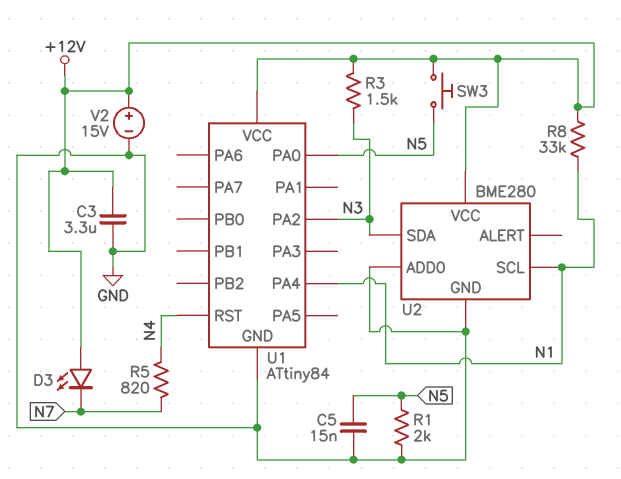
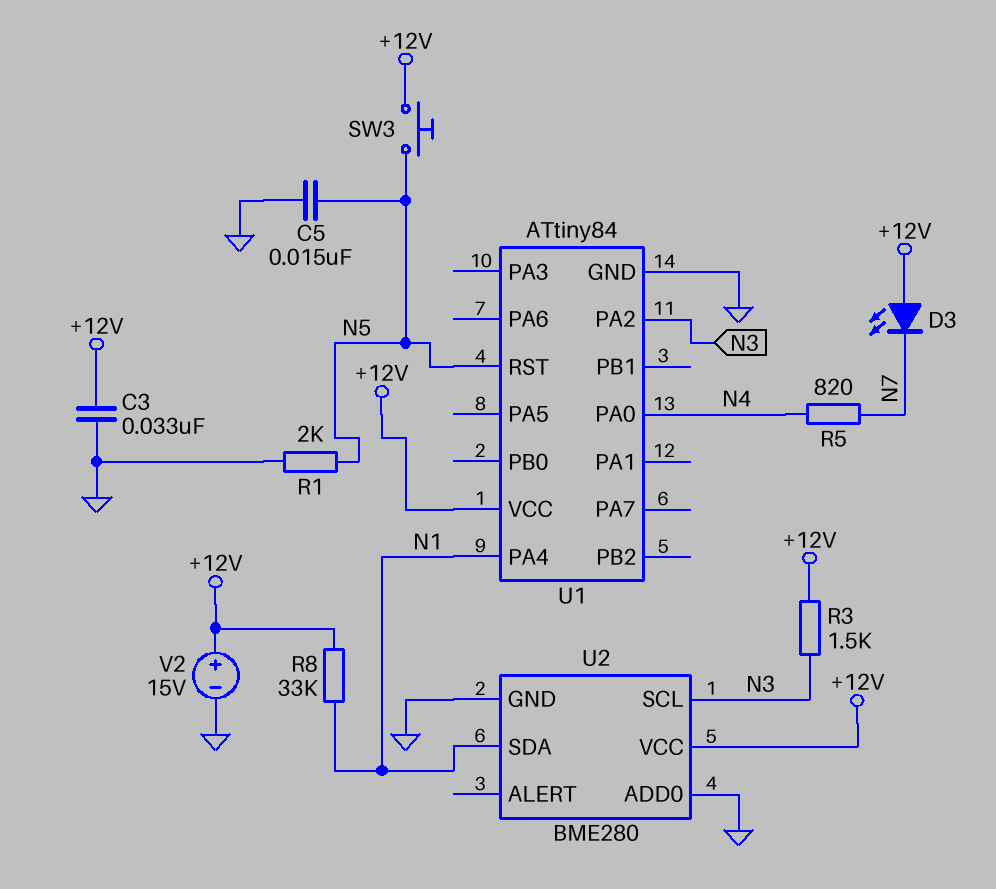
C3: 3.3uF (+12V, GND) -> 33nF (+12V, GND)
U1 pin PA0: N5 -> N4
U1 pin RST: N4 -> N5
U2 pin SCL: N1 -> N3
U2 pin SDA: N3 -> N1

